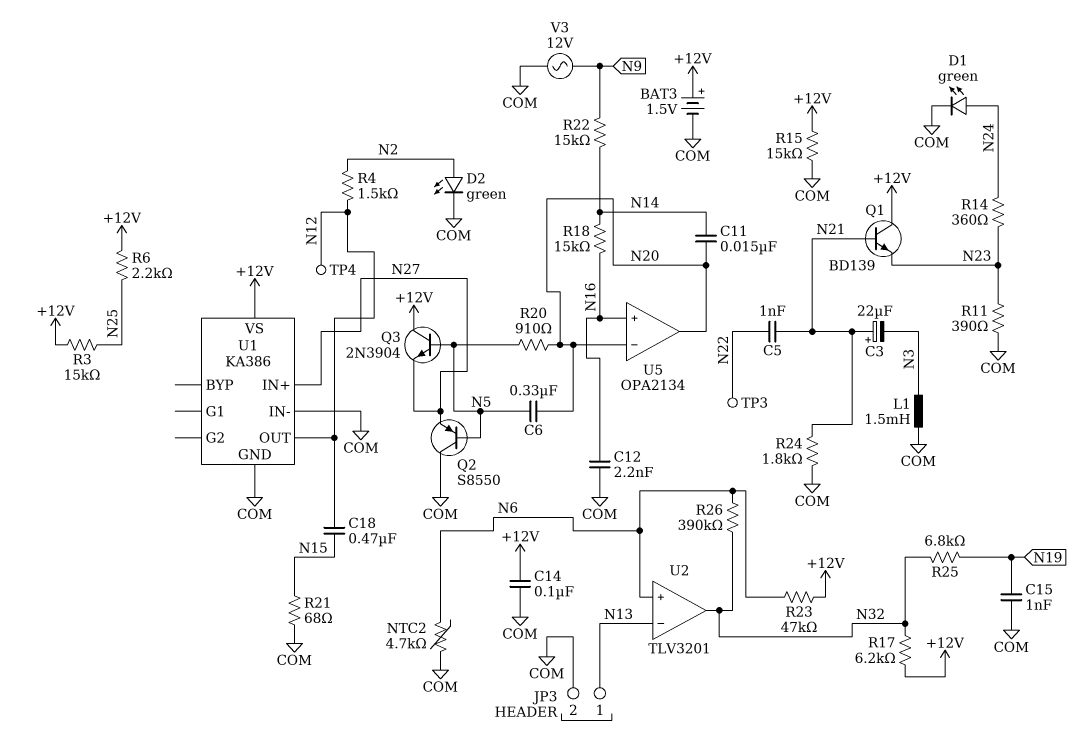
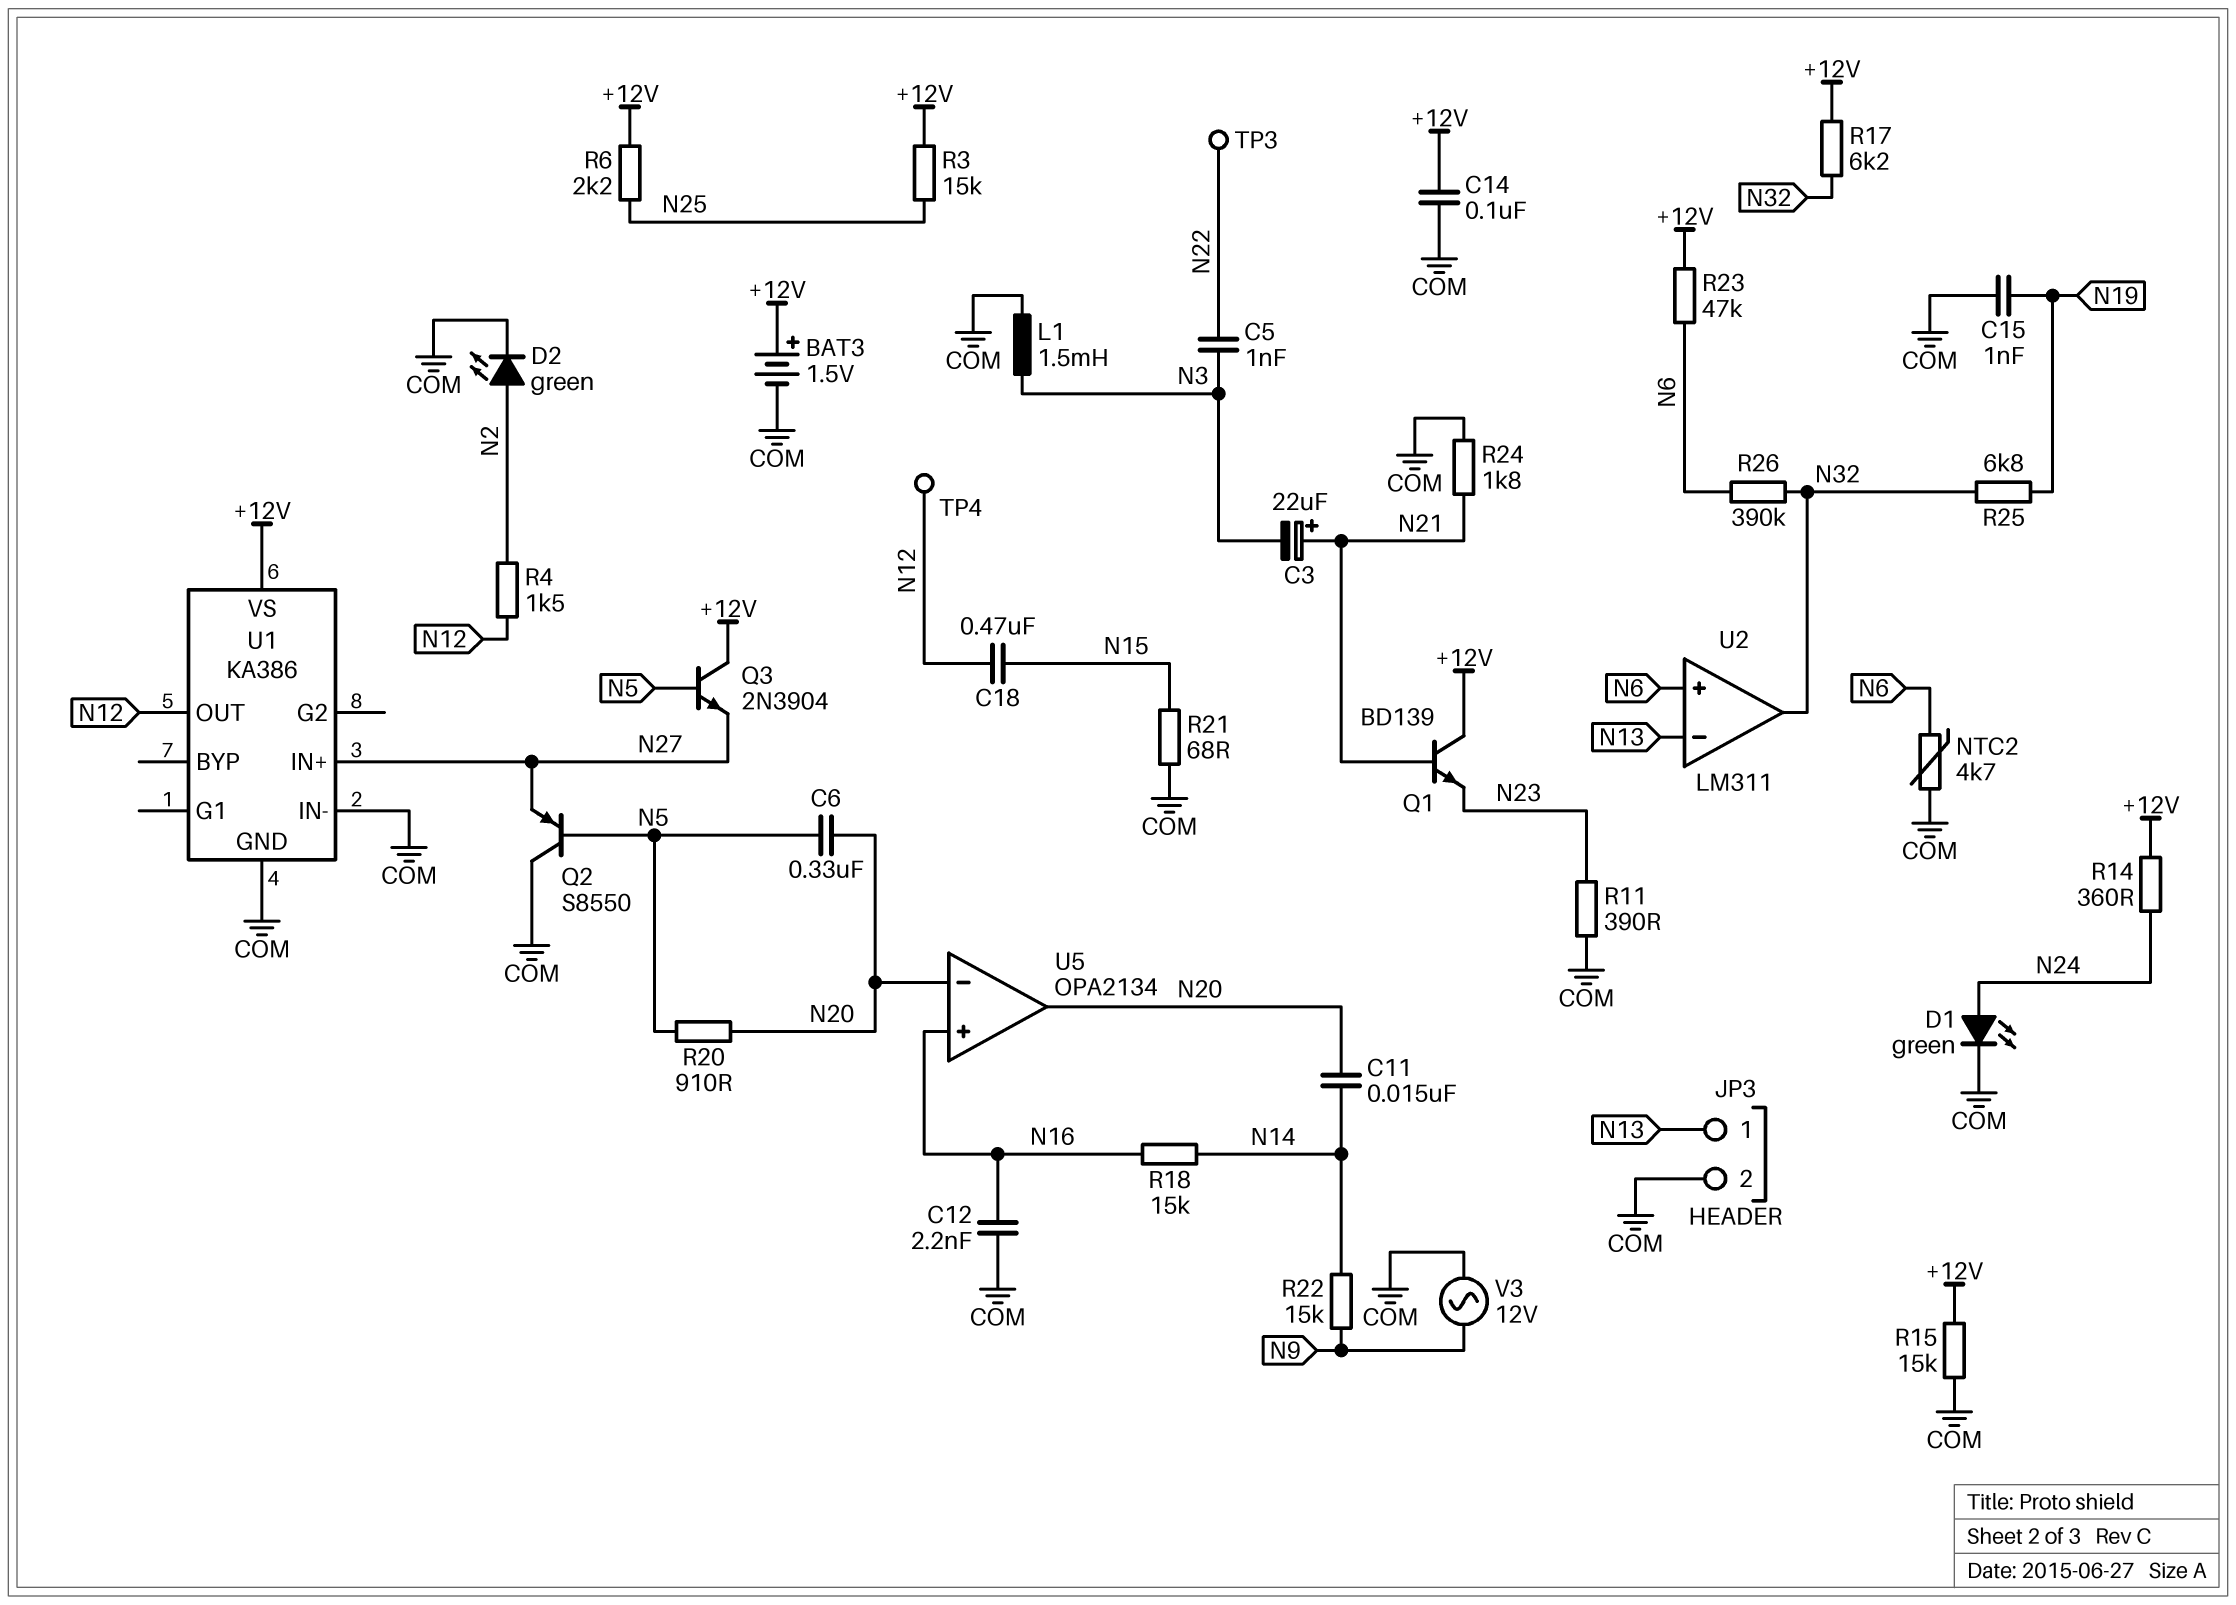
C5: 1nF (N21, N22) -> 1nF (N3, N22)
R14: 360 (N23, N24) -> 360 (+12V, N24)
U2: TLV3201 -> LM311

